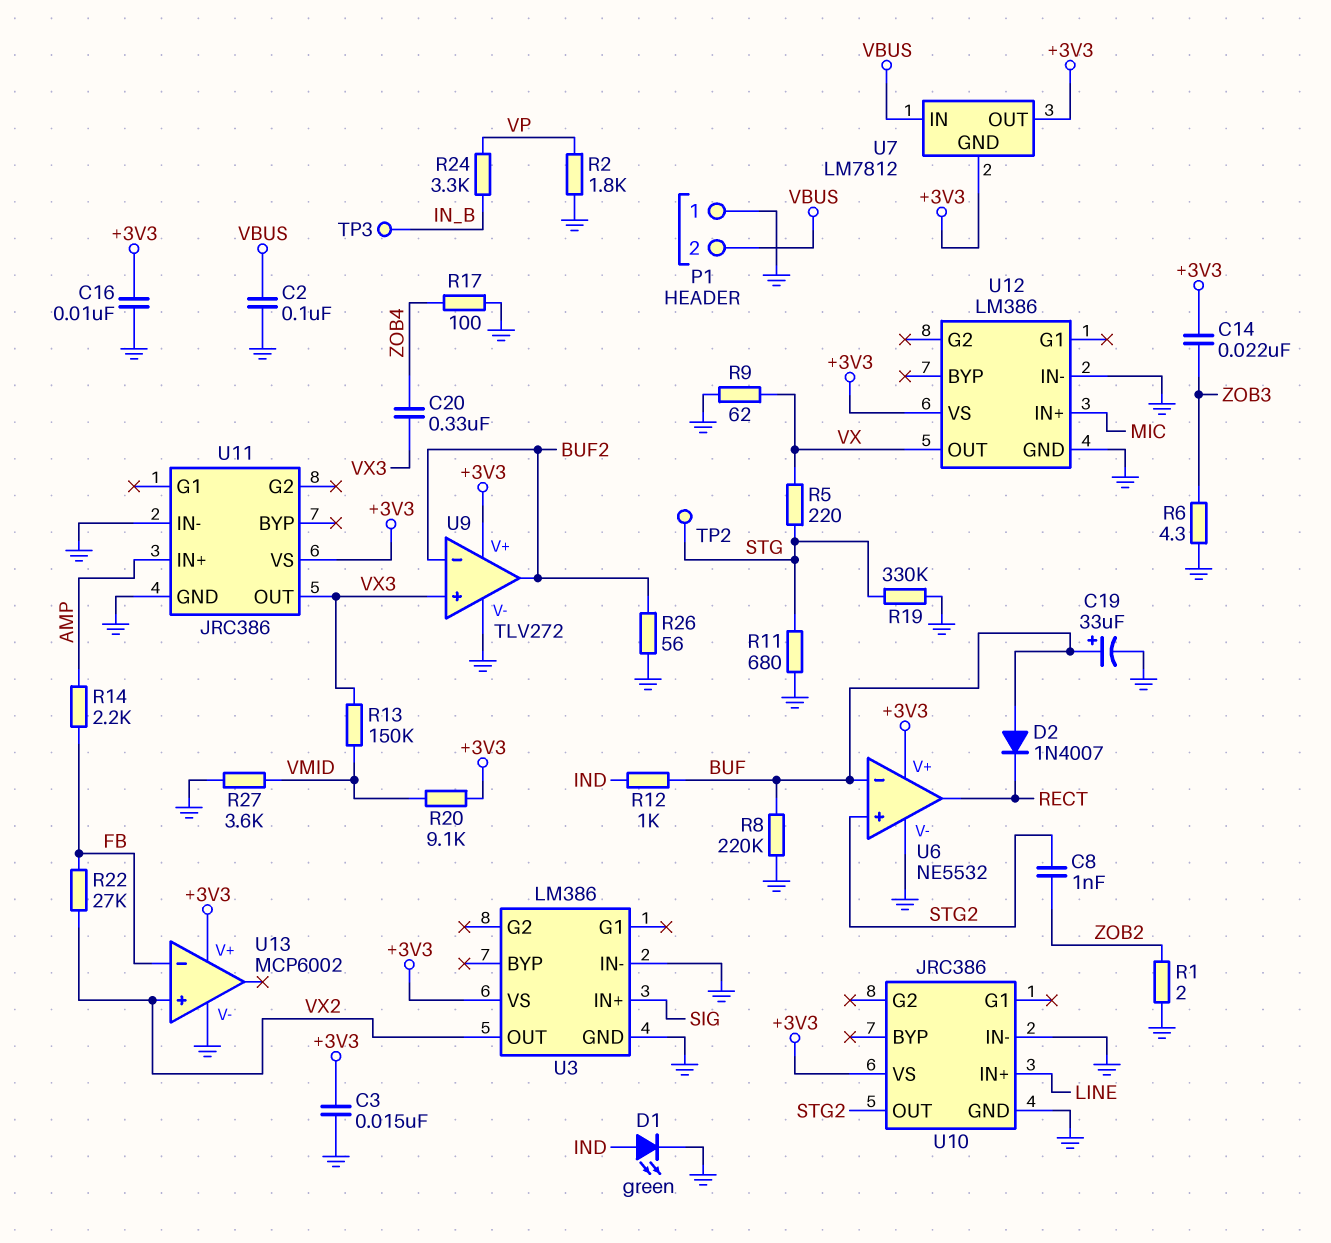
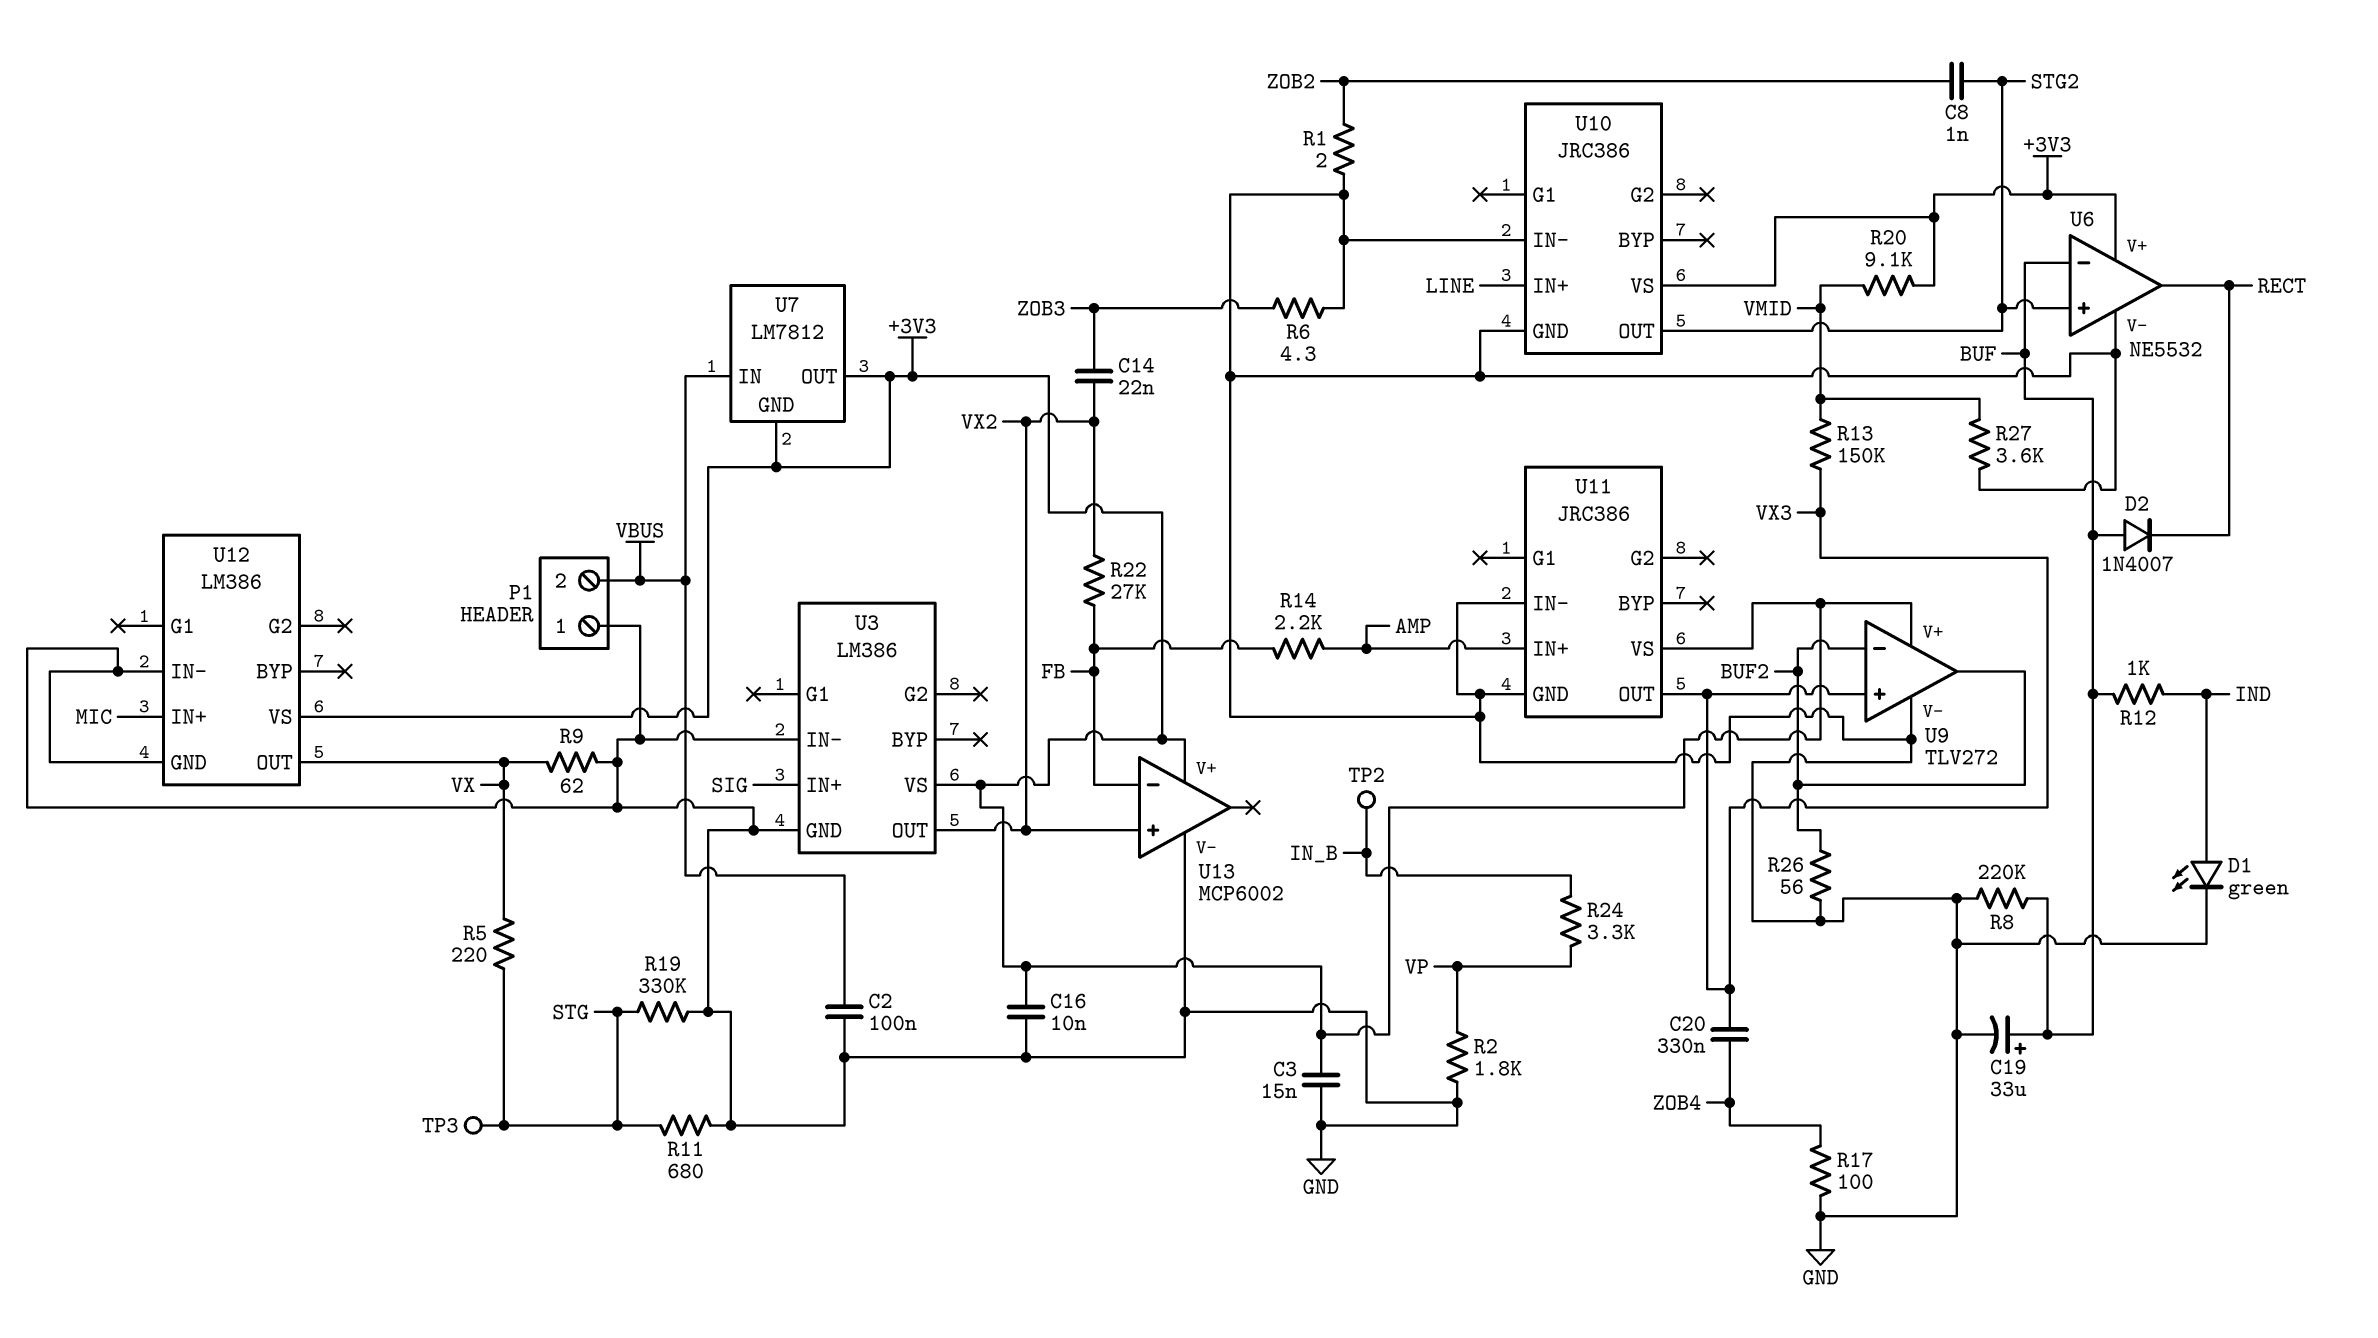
C14: 22nF (+3V3, ZOB3) -> 22nF (VX2, ZOB3)
TP2: test point (STG) -> test point (IN_B)
TP3: test point (IN_B) -> test point (STG)

